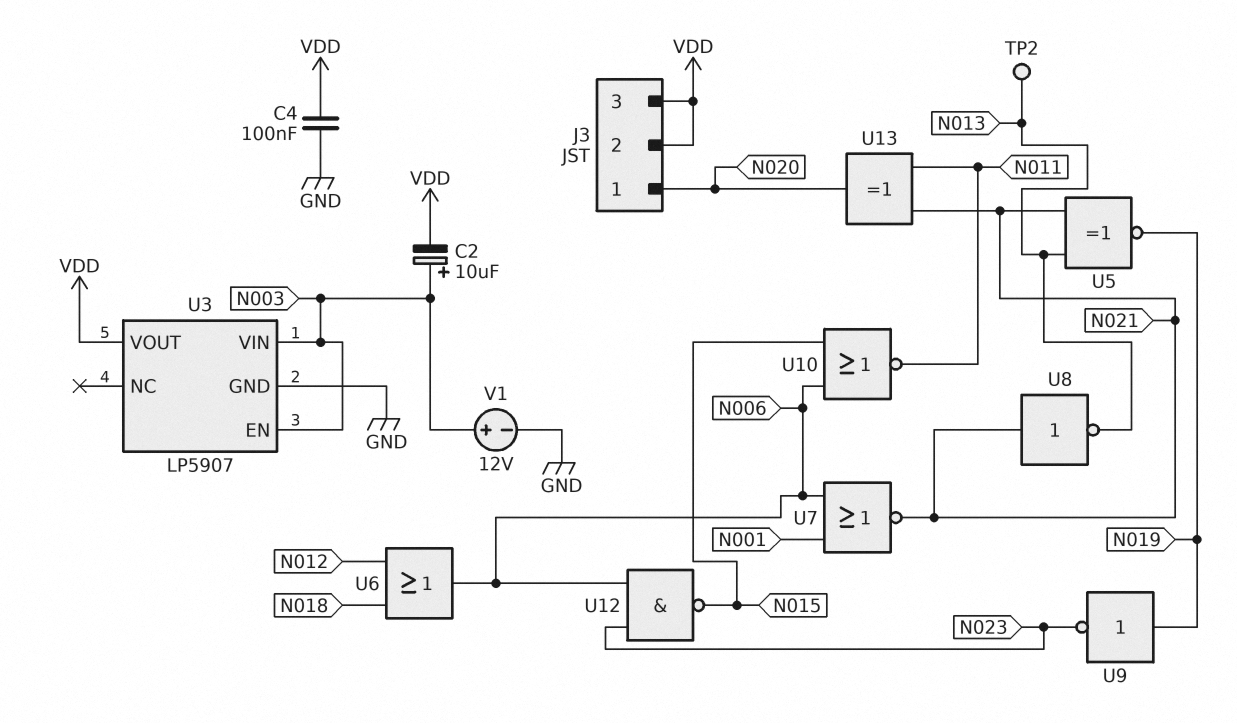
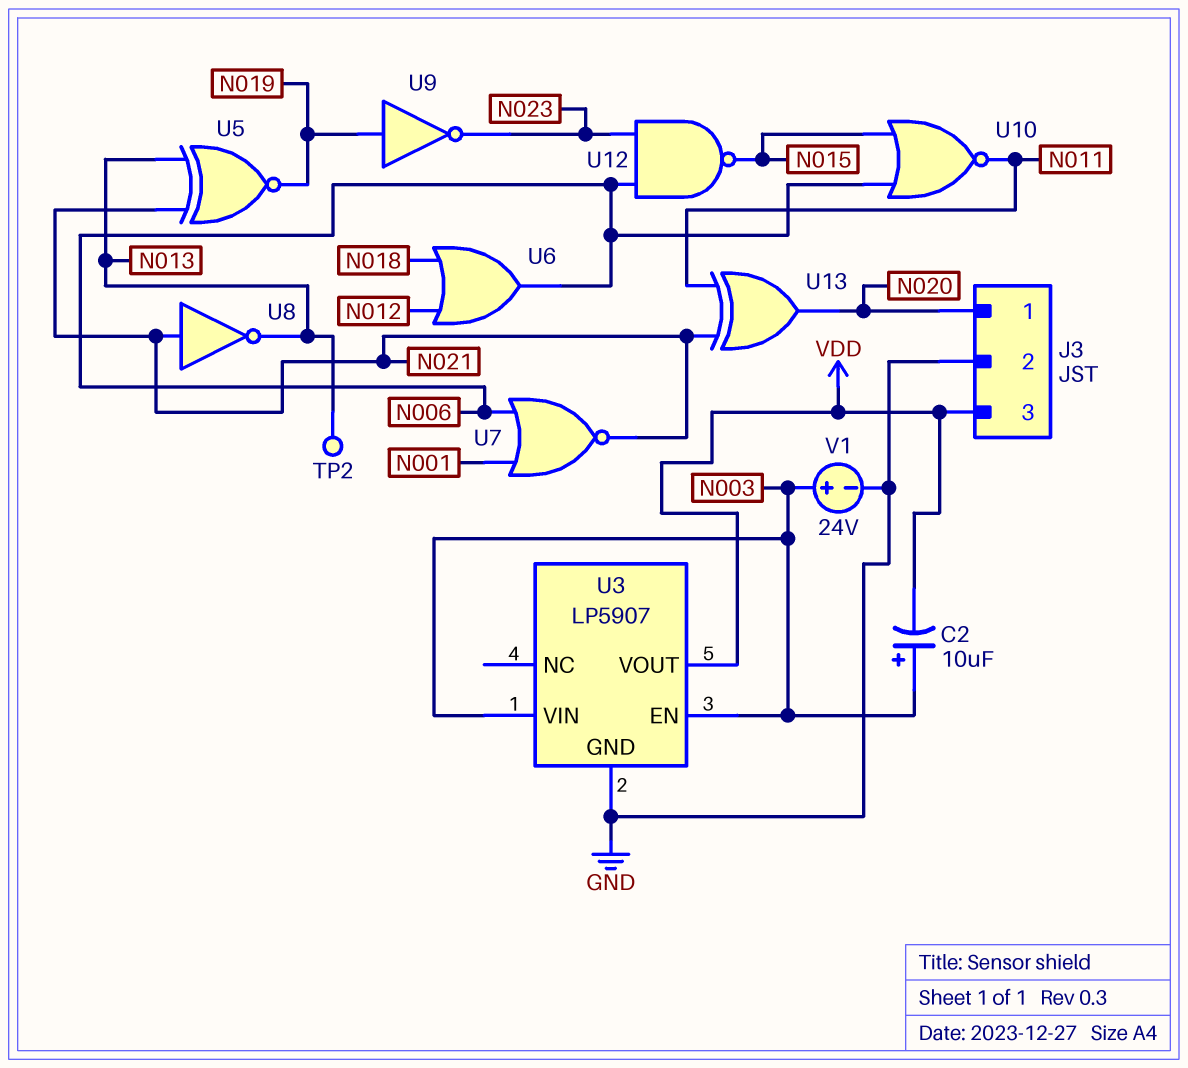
C4: 100nF (GND, VDD) -> none
J3 pin 2: VDD -> GND
V1: 12V (plus N003, minus GND) -> 24V (plus N003, minus GND)

